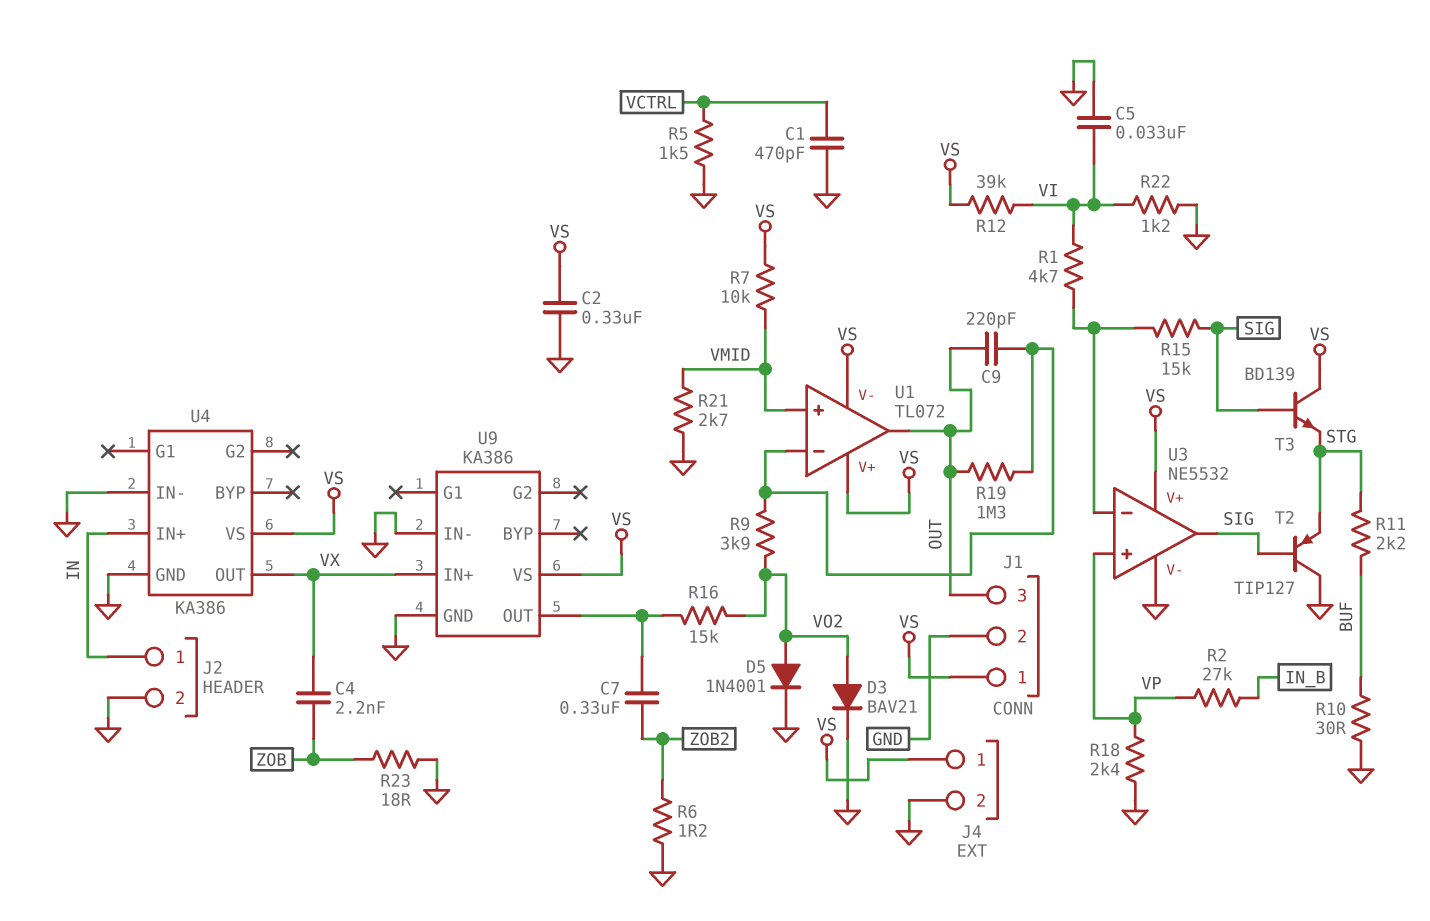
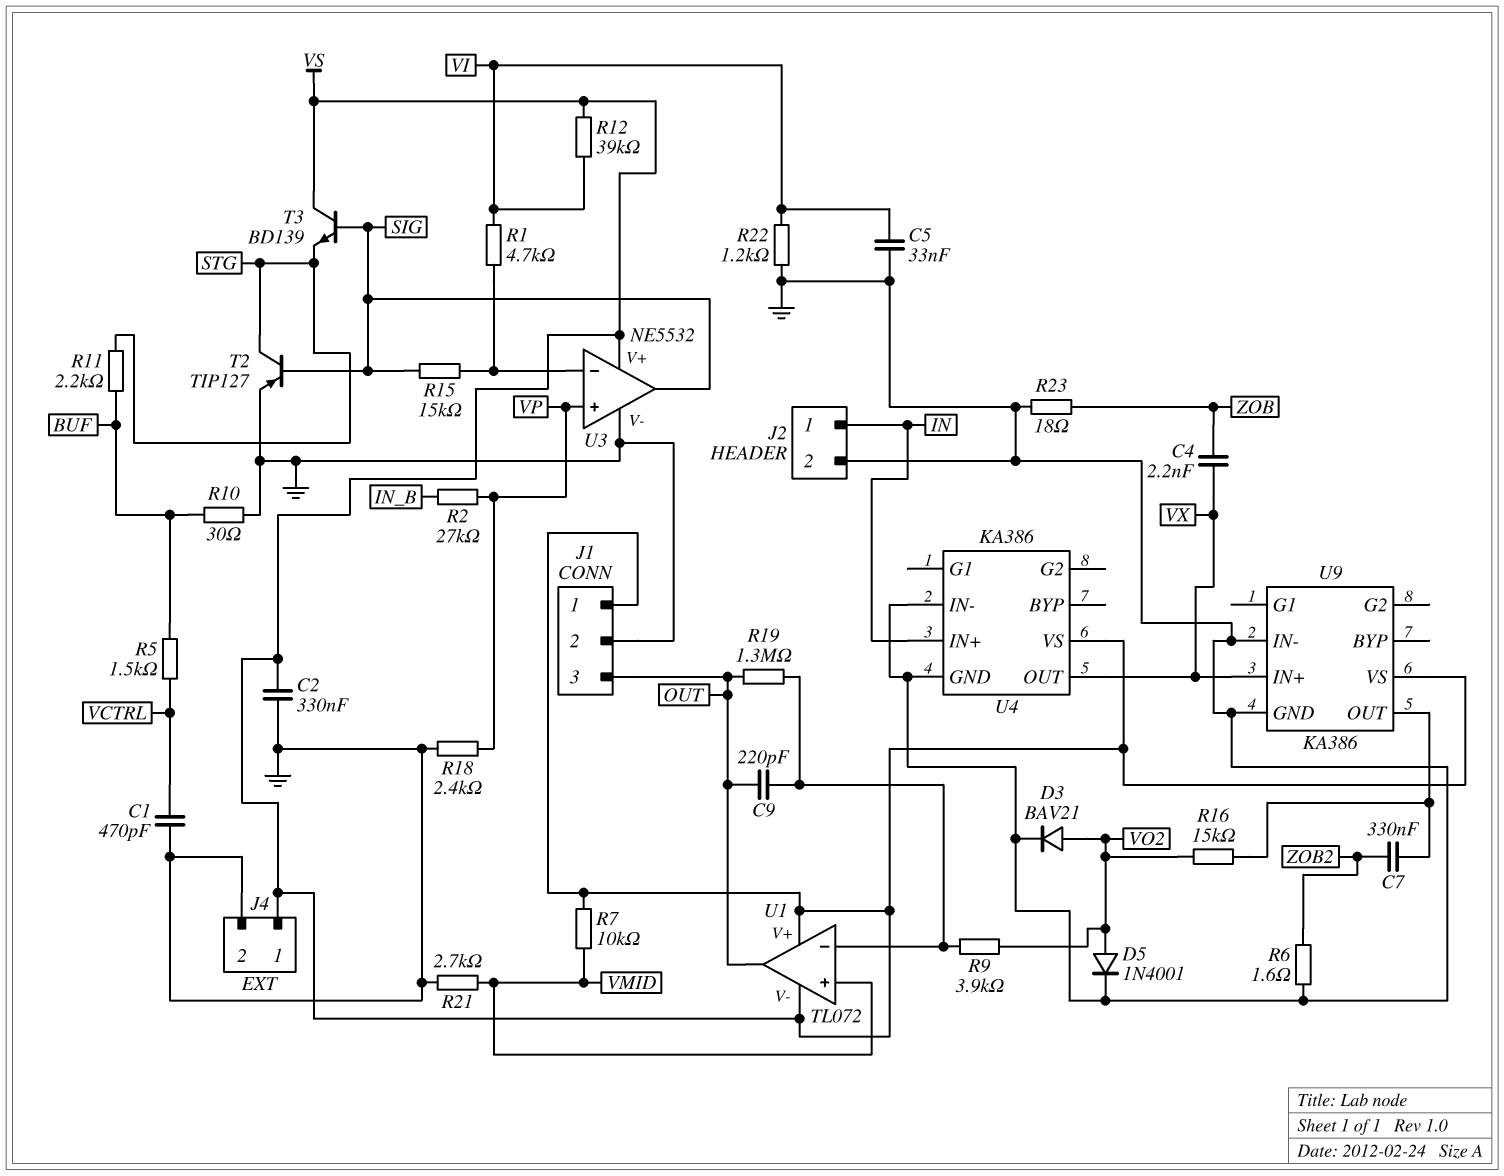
R5: 1.5k (GND, VCTRL) -> 1.5k (BUF, VCTRL)
R6: 1.2 (GND, ZOB2) -> 1.6 (GND, ZOB2)
T2: PNP TIP127 (B SIG, C GND, E STG) -> PNP TIP127 (B SIG, C STG, E GND)

